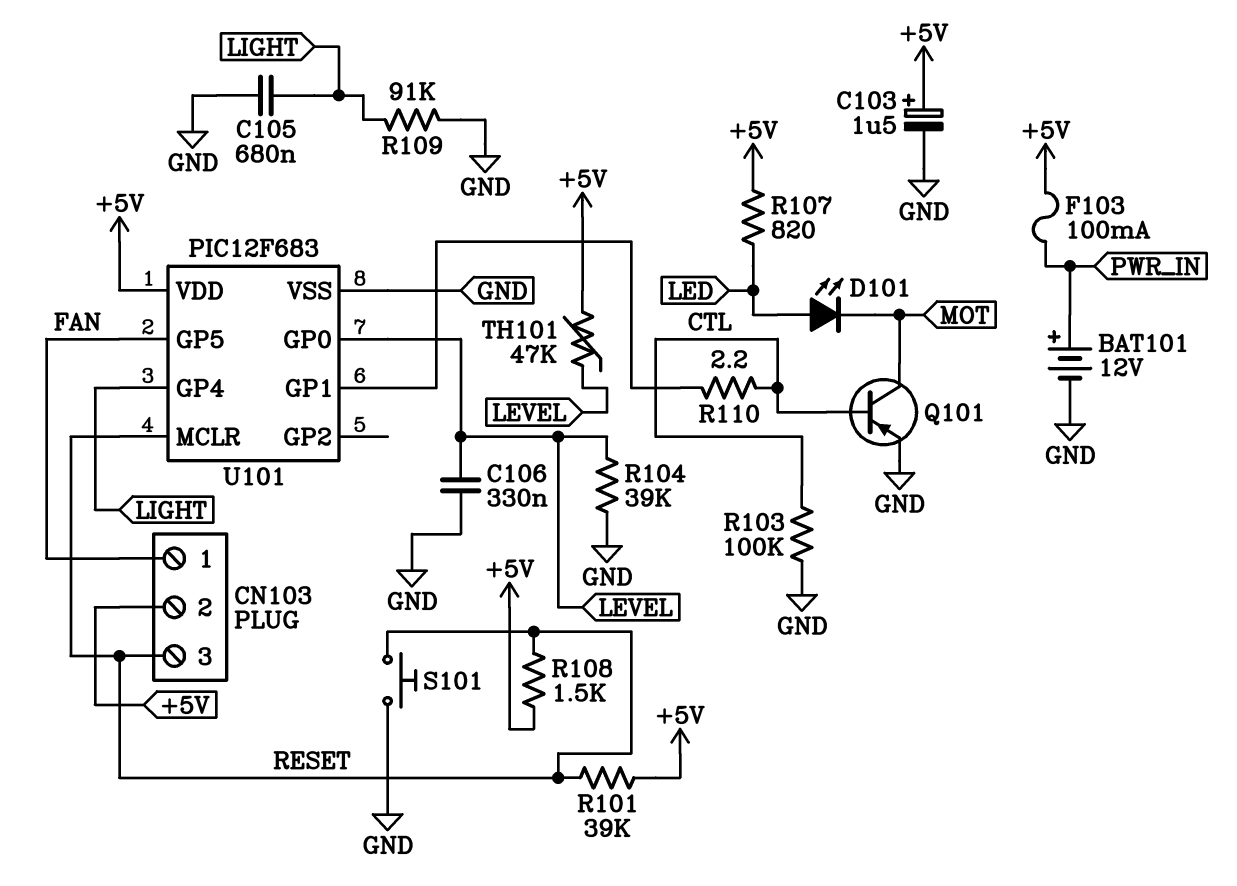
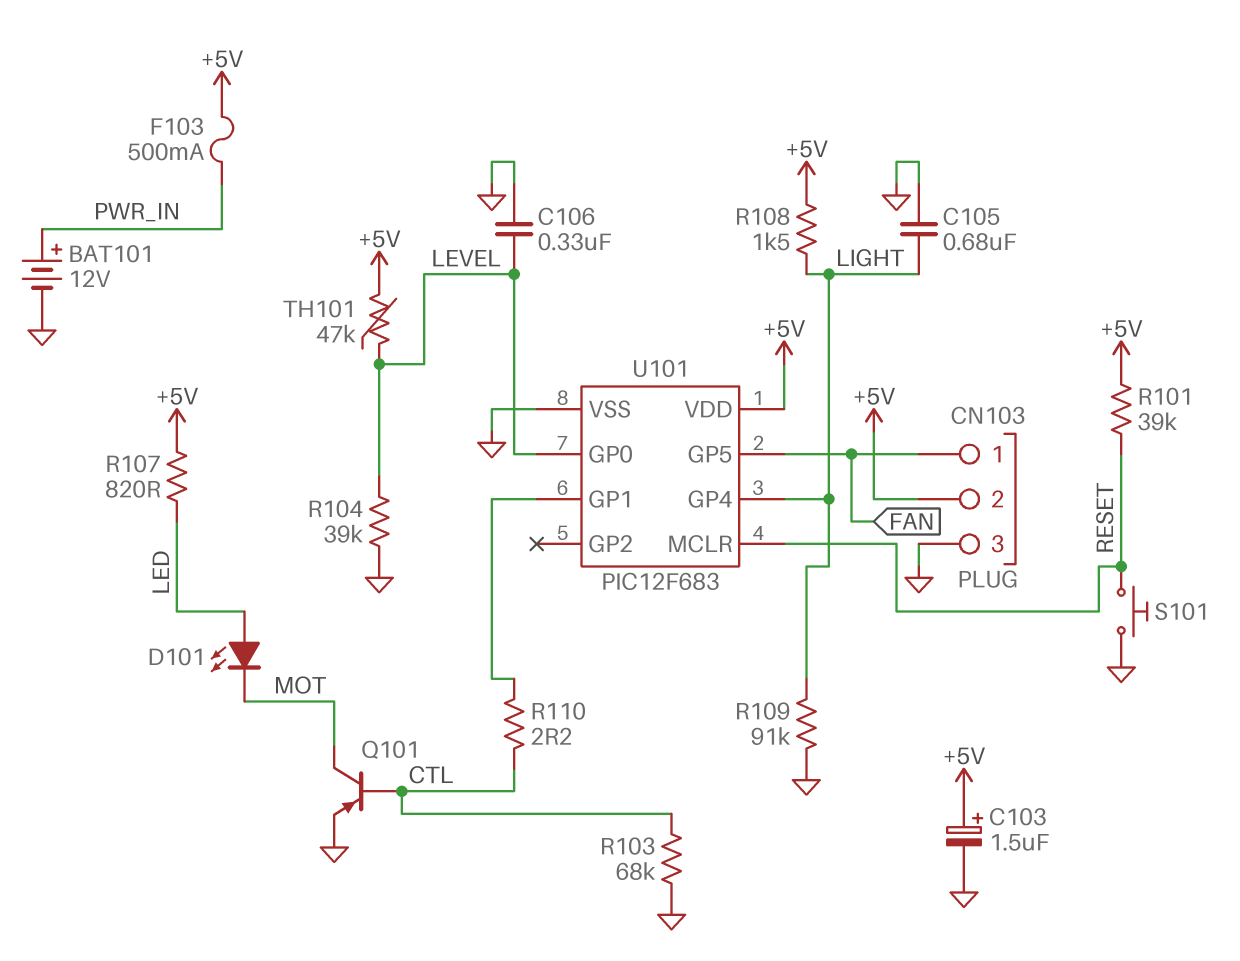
CN103 pin 3: RESET -> GND
F103: 100mA (+5V, PWR_IN) -> 500mA (+5V, PWR_IN)
R103: 100k (CTL, GND) -> 68k (CTL, GND)
R108: 1.5k (+5V, RESET) -> 1.5k (+5V, LIGHT)

